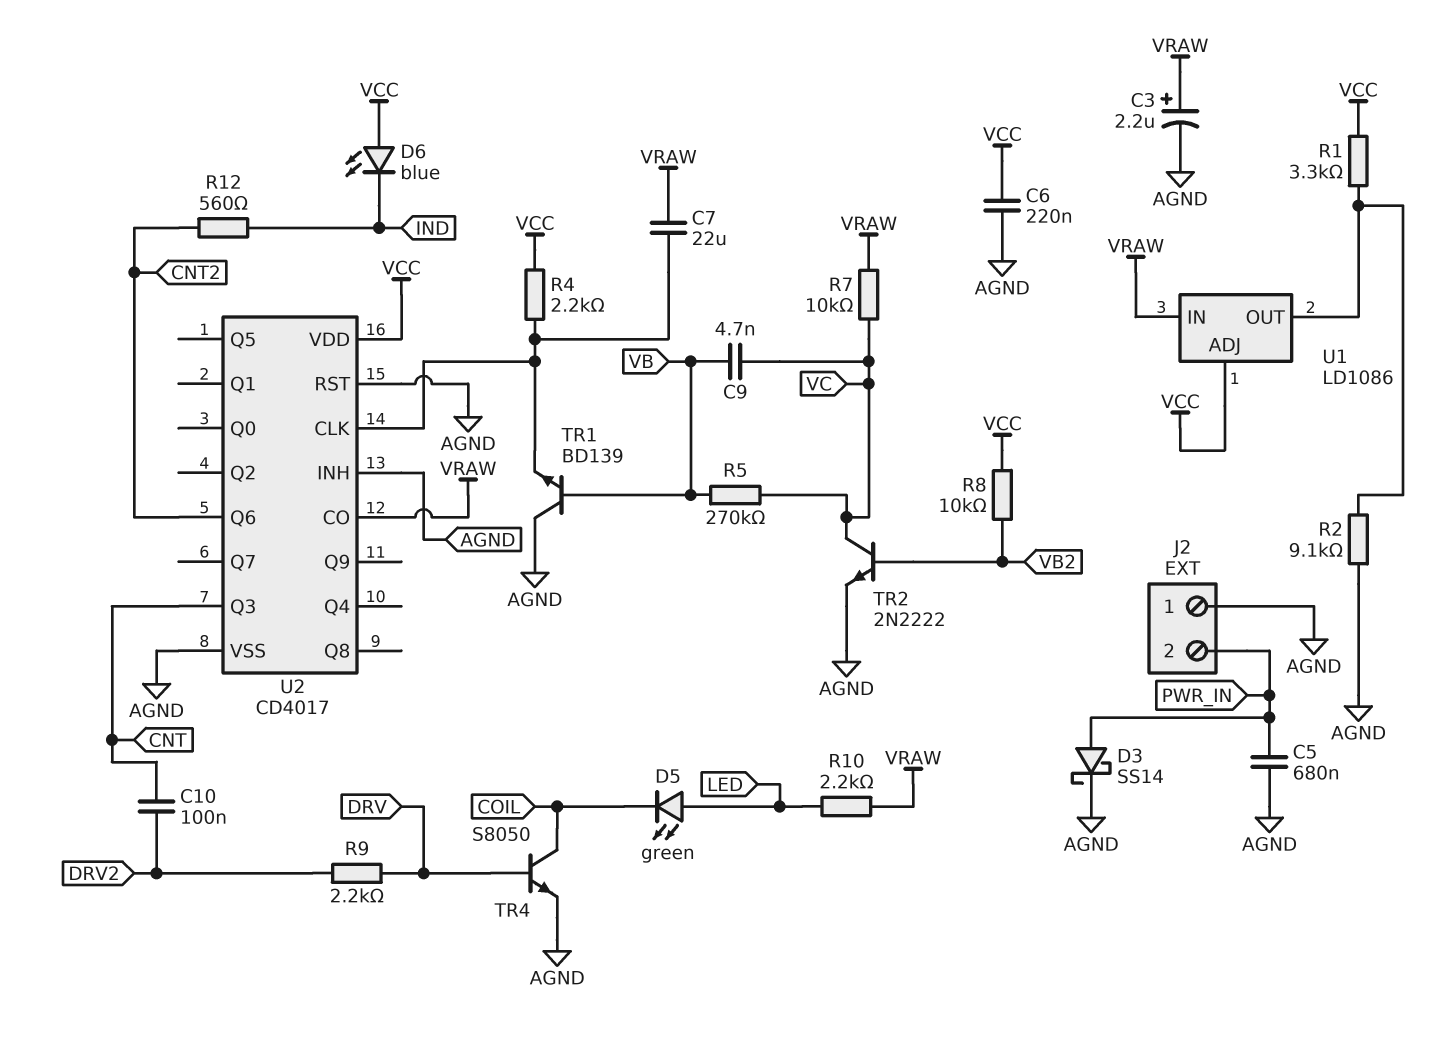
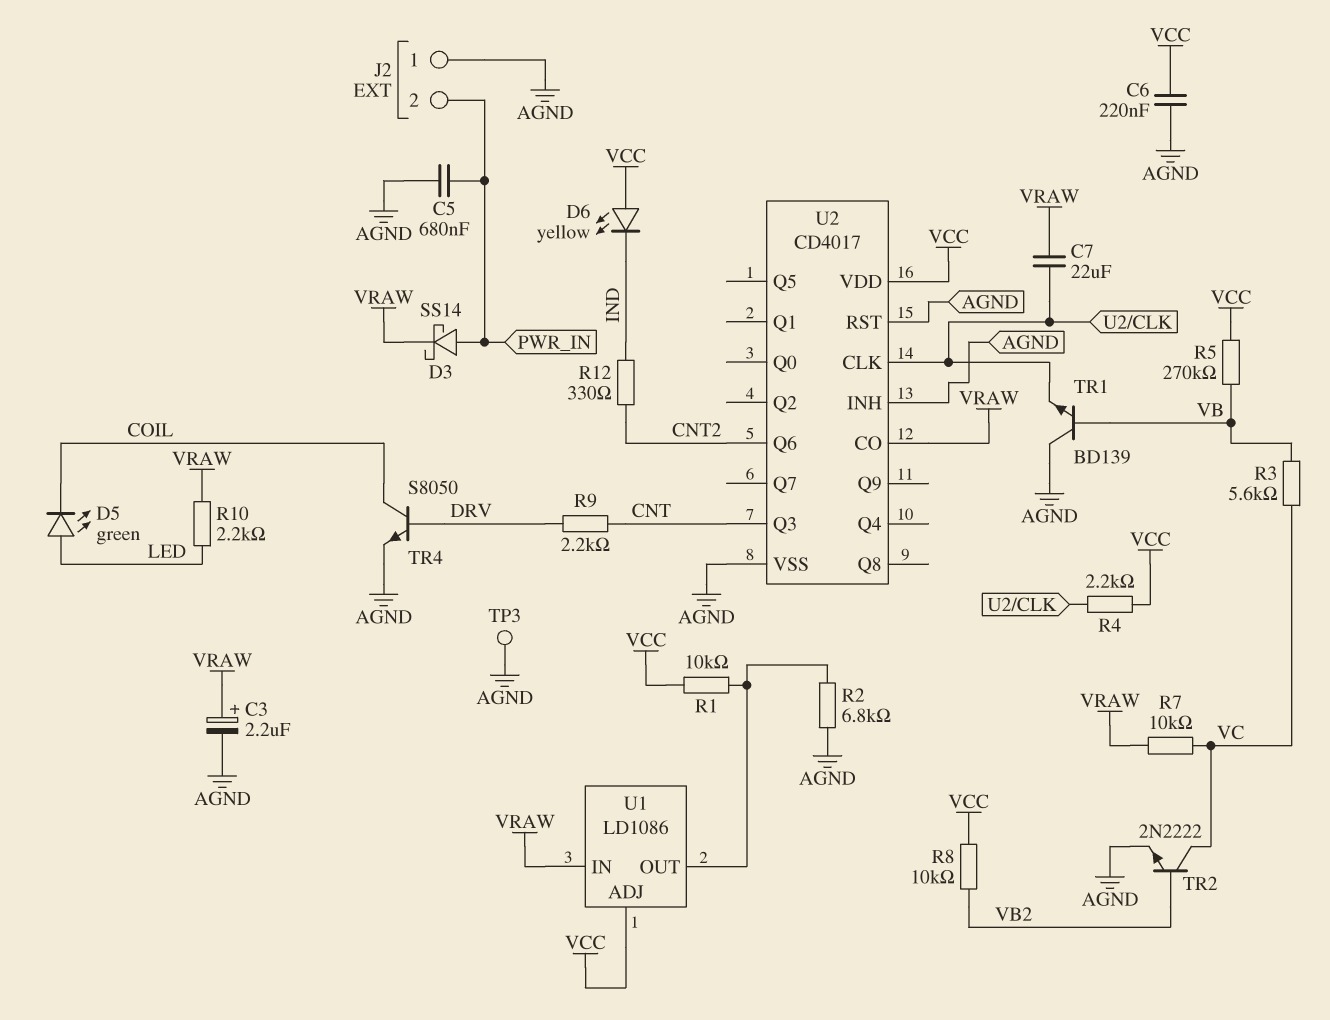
C9: 4.7nF (VB, VC) -> none
C10: 100nF (CNT, DRV2) -> none
D3: schottky SS14 (A PWR_IN, K AGND) -> schottky SS14 (A PWR_IN, K VRAW)
D6: LED blue (A VCC, K IND) -> LED yellow (A VCC, K IND)
R1: 3.3k (U1/OUT, VCC) -> 10k (U1/OUT, VCC)
R2: 9.1k (AGND, U1/OUT) -> 6.8k (AGND, U1/OUT)
R3: none -> 5.6k (VB, VC)
R5: 270k (VB, VC) -> 270k (VB, VCC)
R9: 2.2k (DRV, DRV2) -> 2.2k (CNT, DRV)
R12: 560 (CNT2, IND) -> 330 (CNT2, IND)
TP3: none -> test point (AGND)

